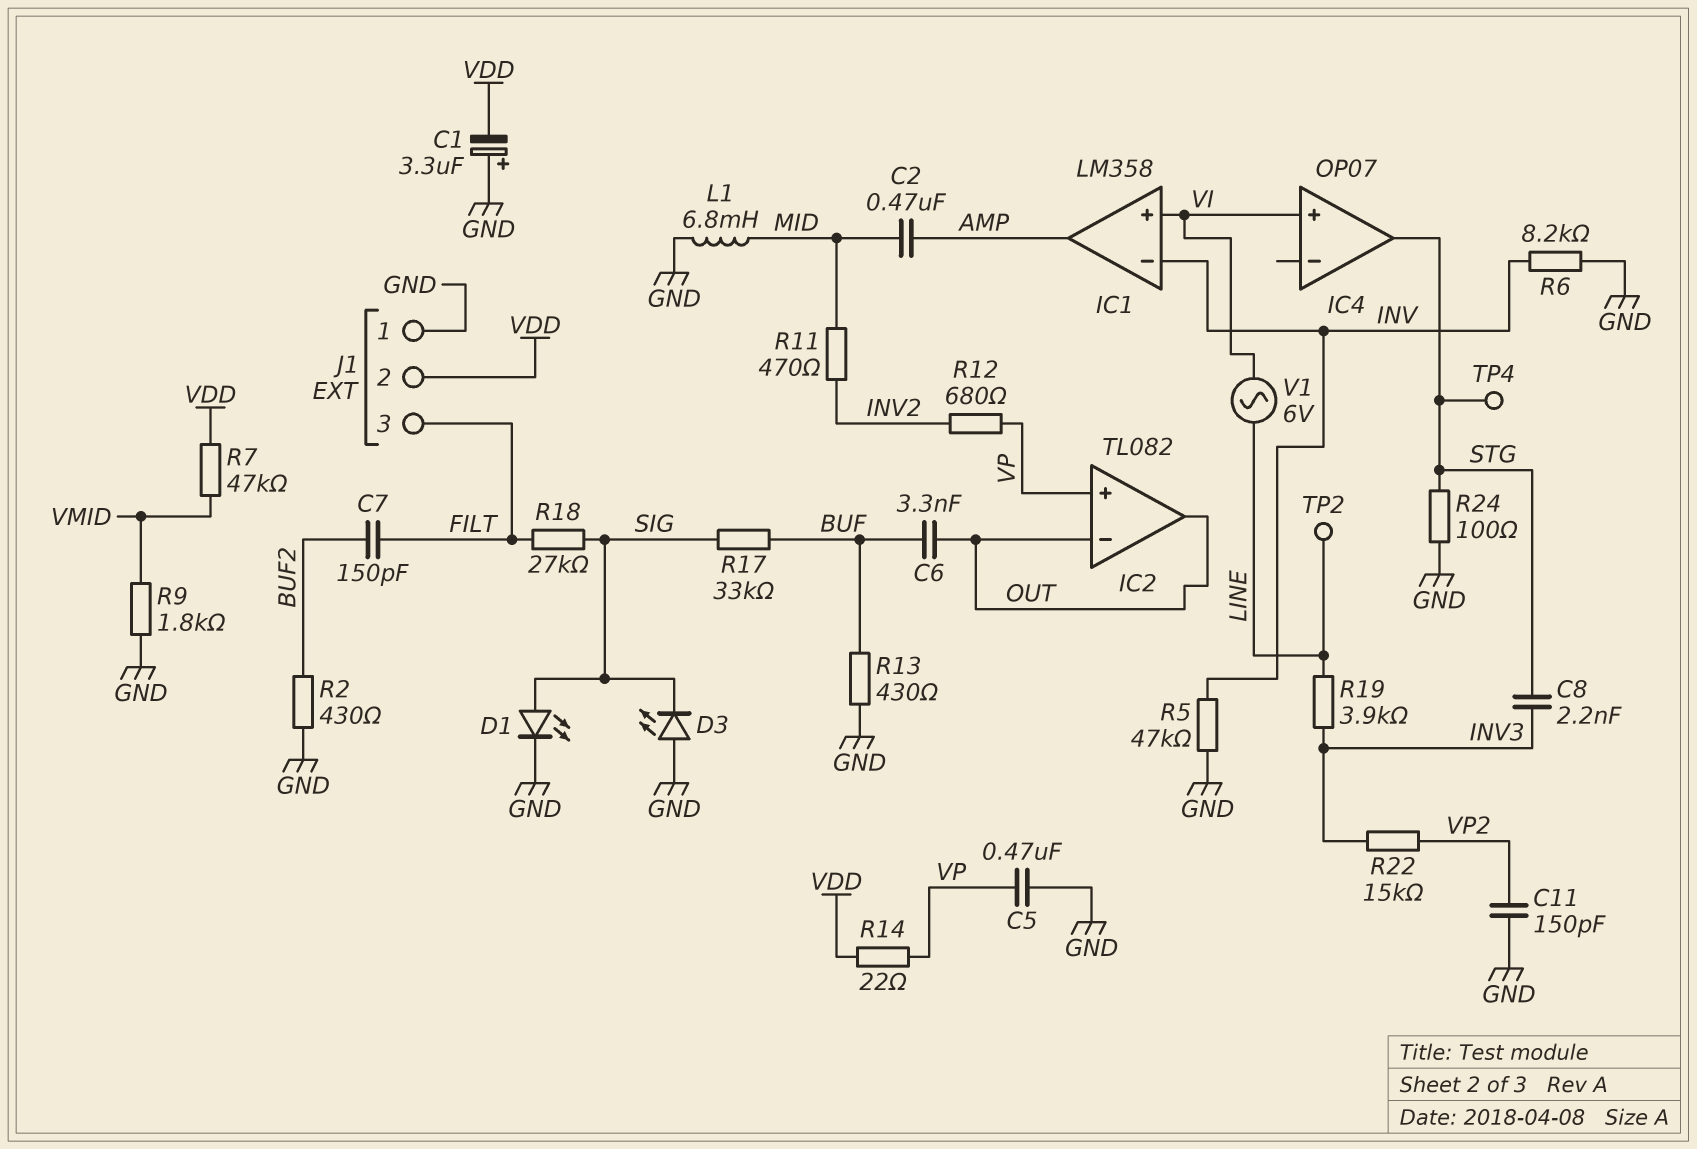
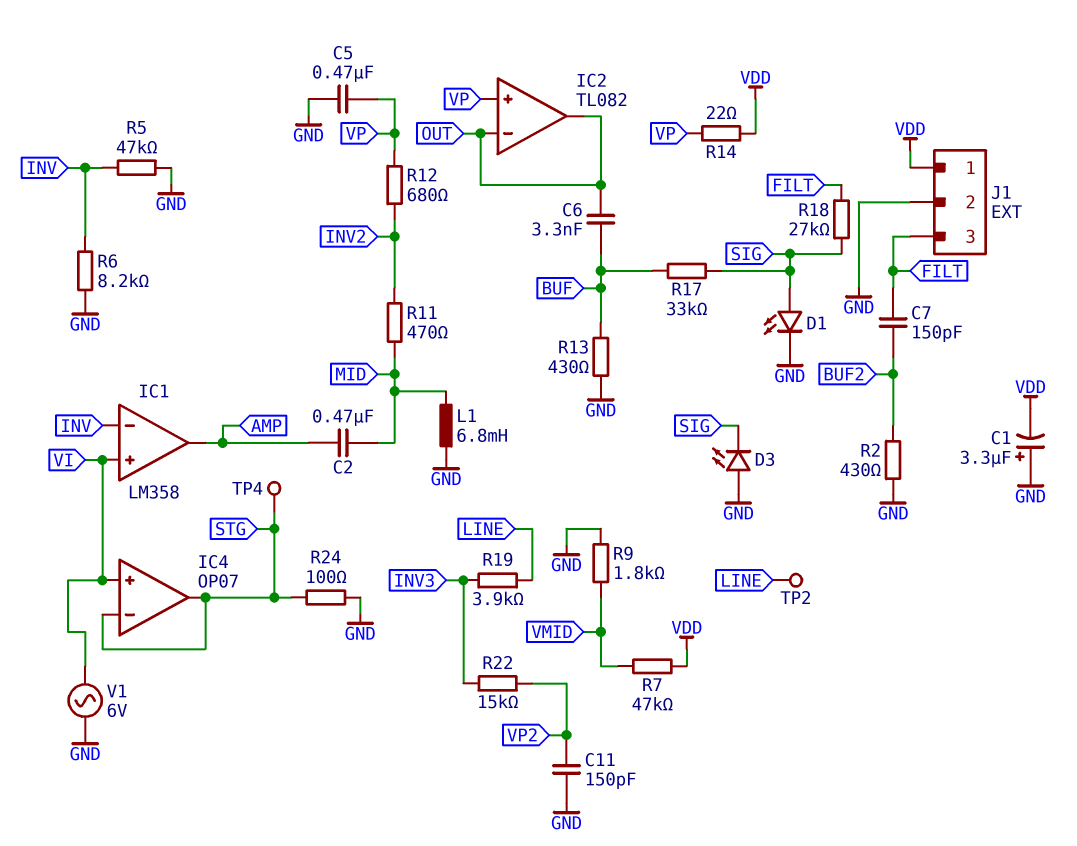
C8: 2.2nF (INV3, STG) -> none
IC4 pin in-: none -> STG
J1 pin 1: GND -> VDD
J1 pin 2: VDD -> GND
V1: AC 6V (LINE, VI) -> AC 6V (GND, VI)

